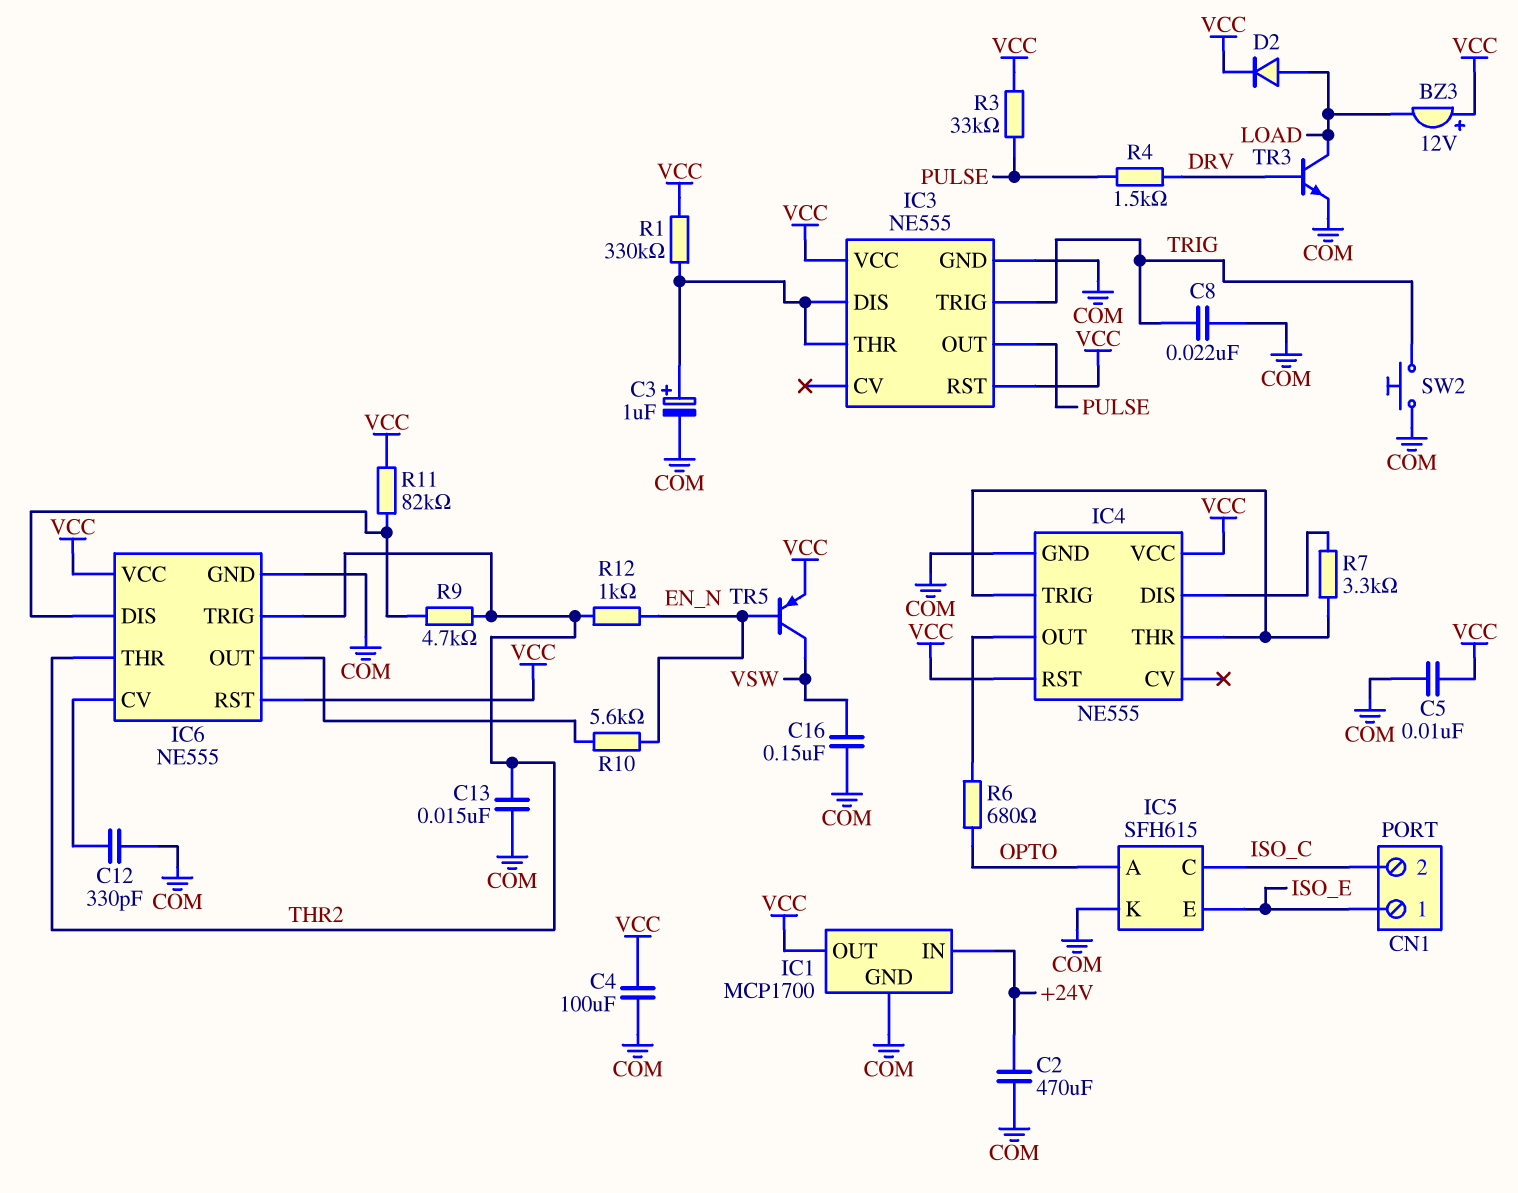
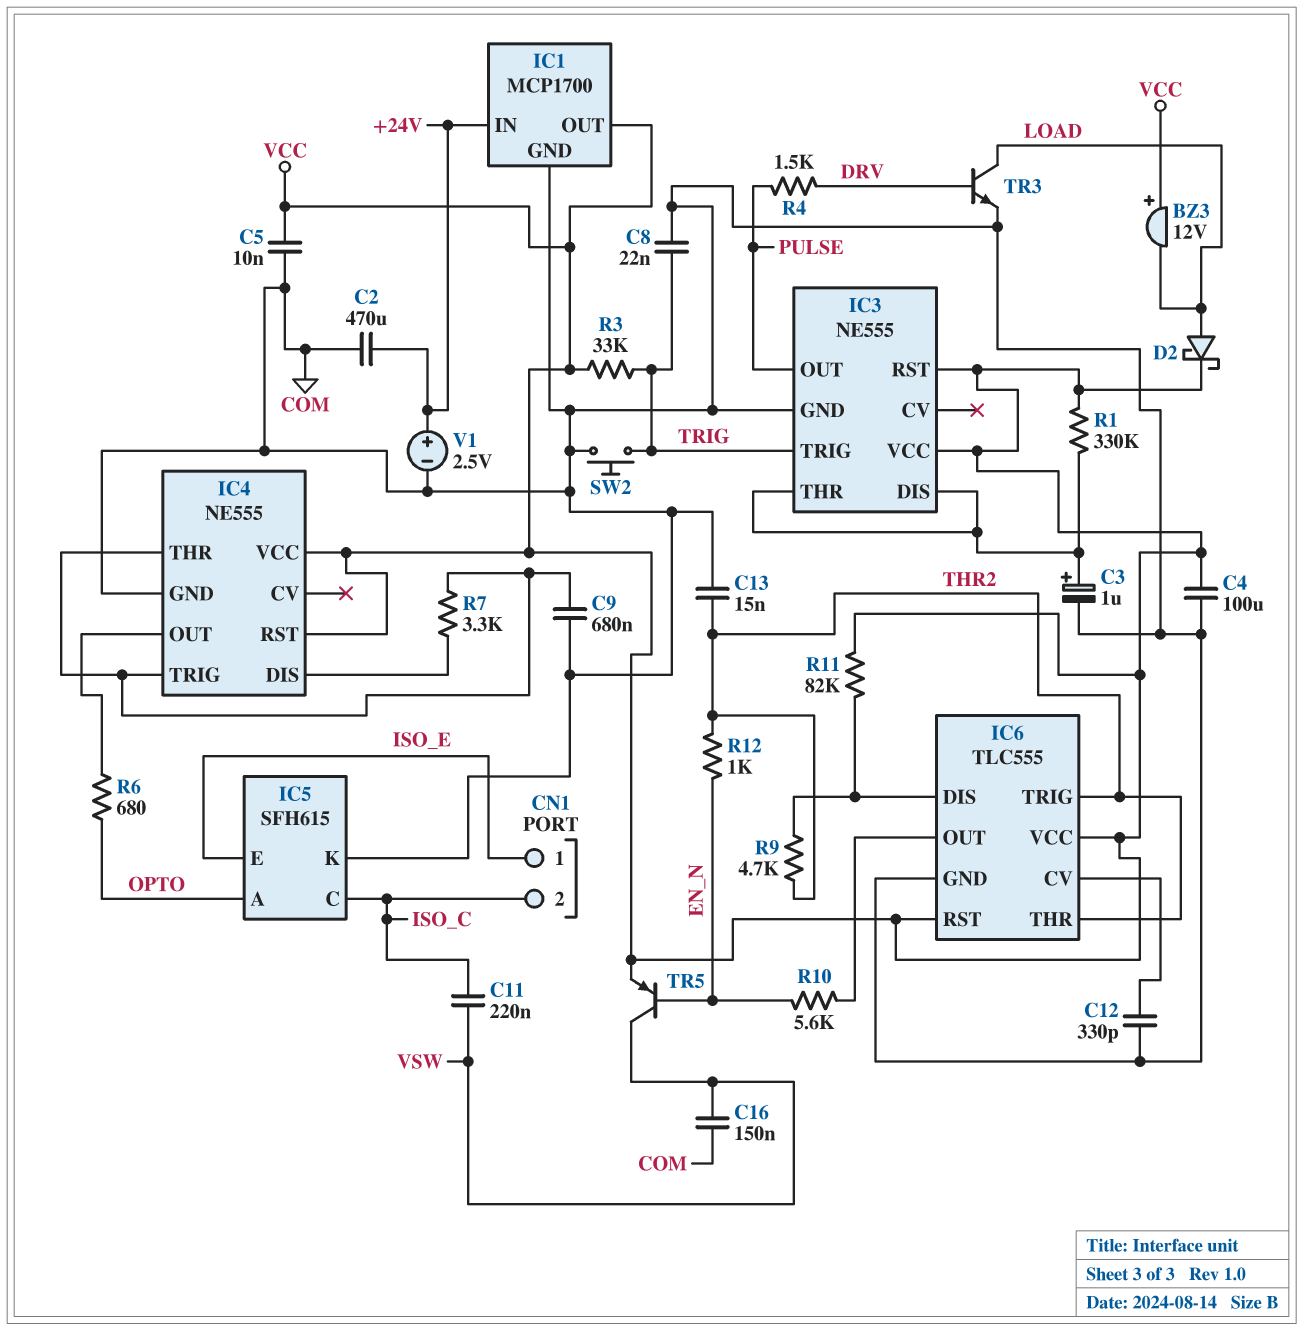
C9: none -> 680nF (COM, IC4/THR)
C11: none -> 220nF (ISO_C, VSW)
D2: diode (A LOAD, K VCC) -> schottky (A LOAD, K VCC)
IC6: NE555 -> TLC555
R3: 33k (PULSE, VCC) -> 33k (TRIG, VCC)
V1: none -> 2.5V (plus +24V, minus COM)

